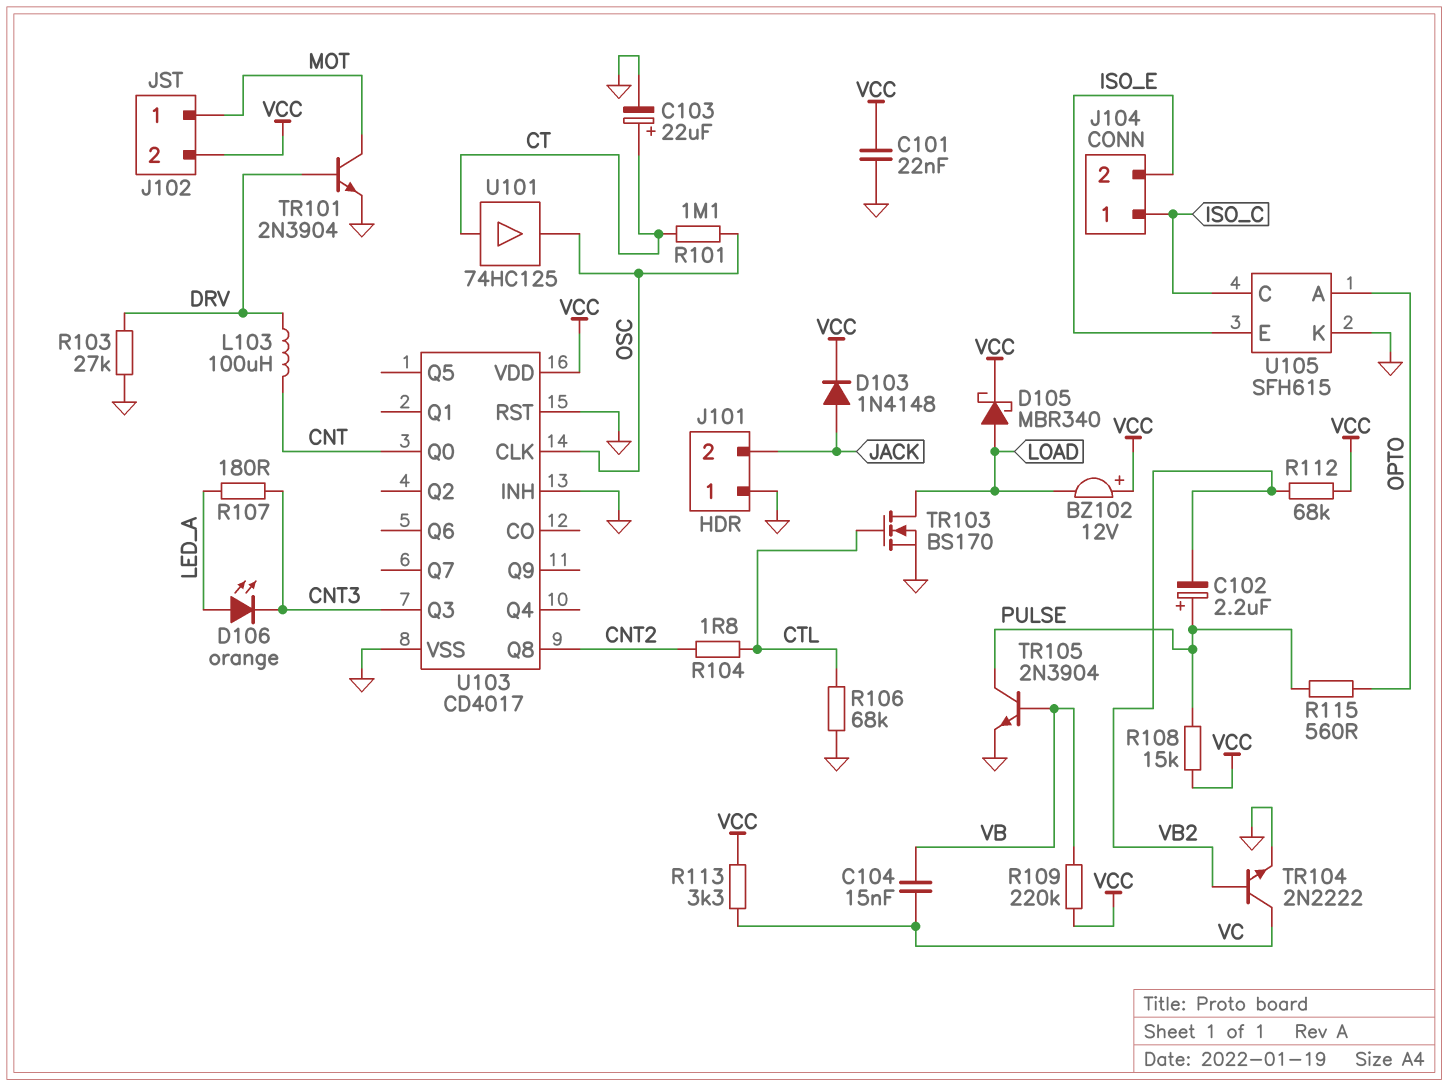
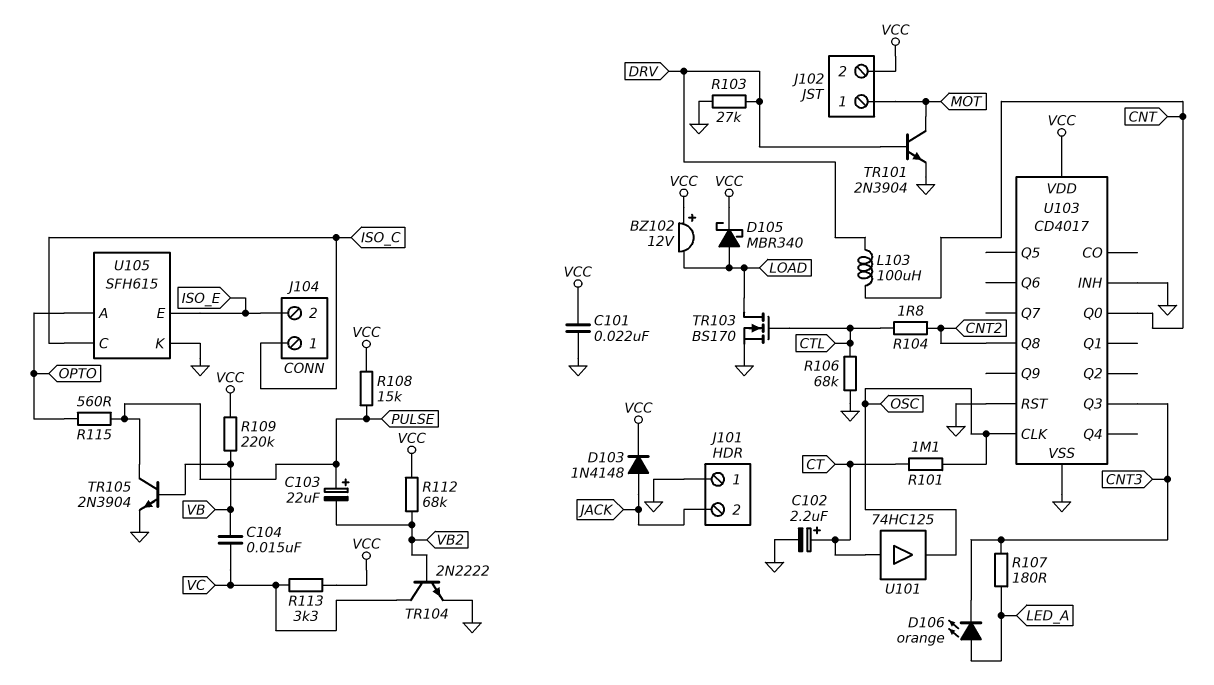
C102: 2.2uF (plus PULSE, minus VB2) -> 2.2uF (plus CT, minus GND)
C103: 22uF (plus CT, minus GND) -> 22uF (plus PULSE, minus VB2)

